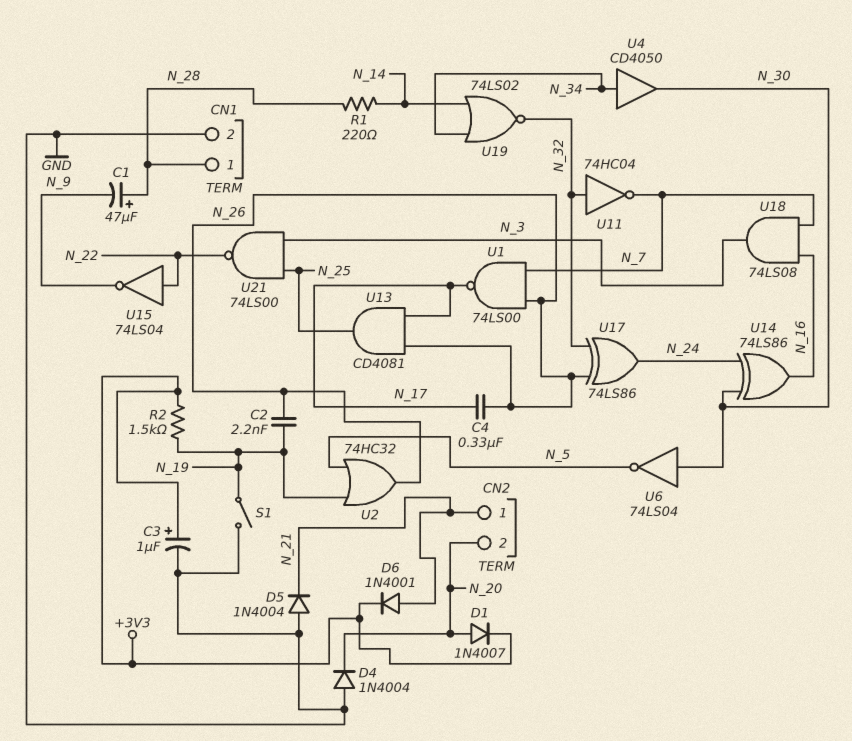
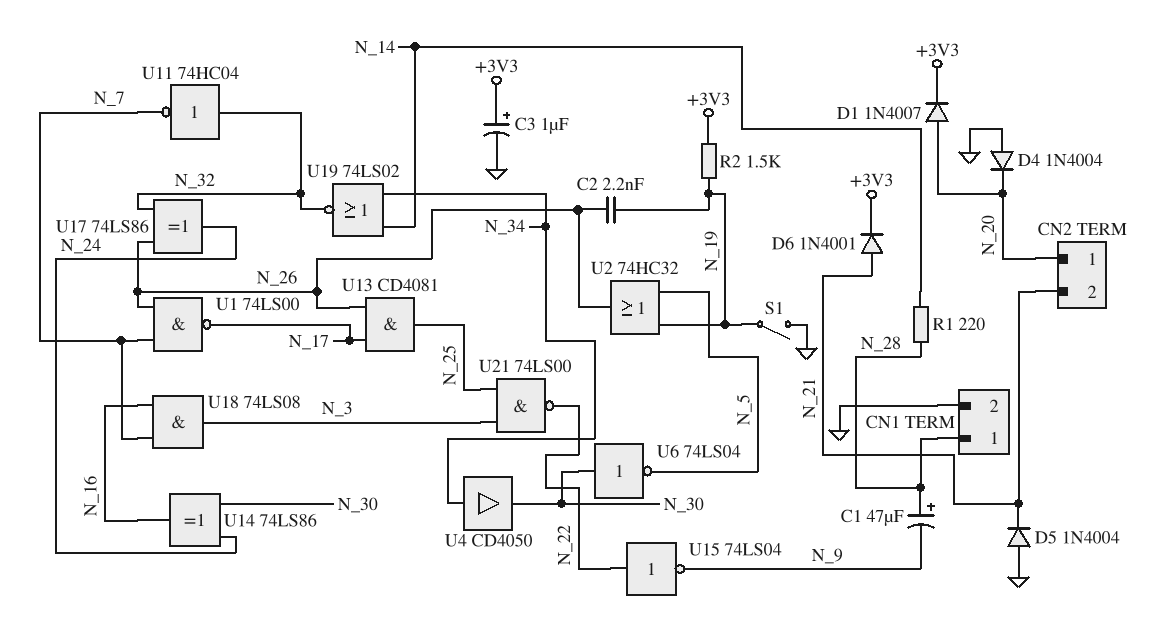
C4: 330nF (N_17, N_26) -> none
CN2 pin 1: N_21 -> N_20
CN2 pin 2: N_20 -> N_21

